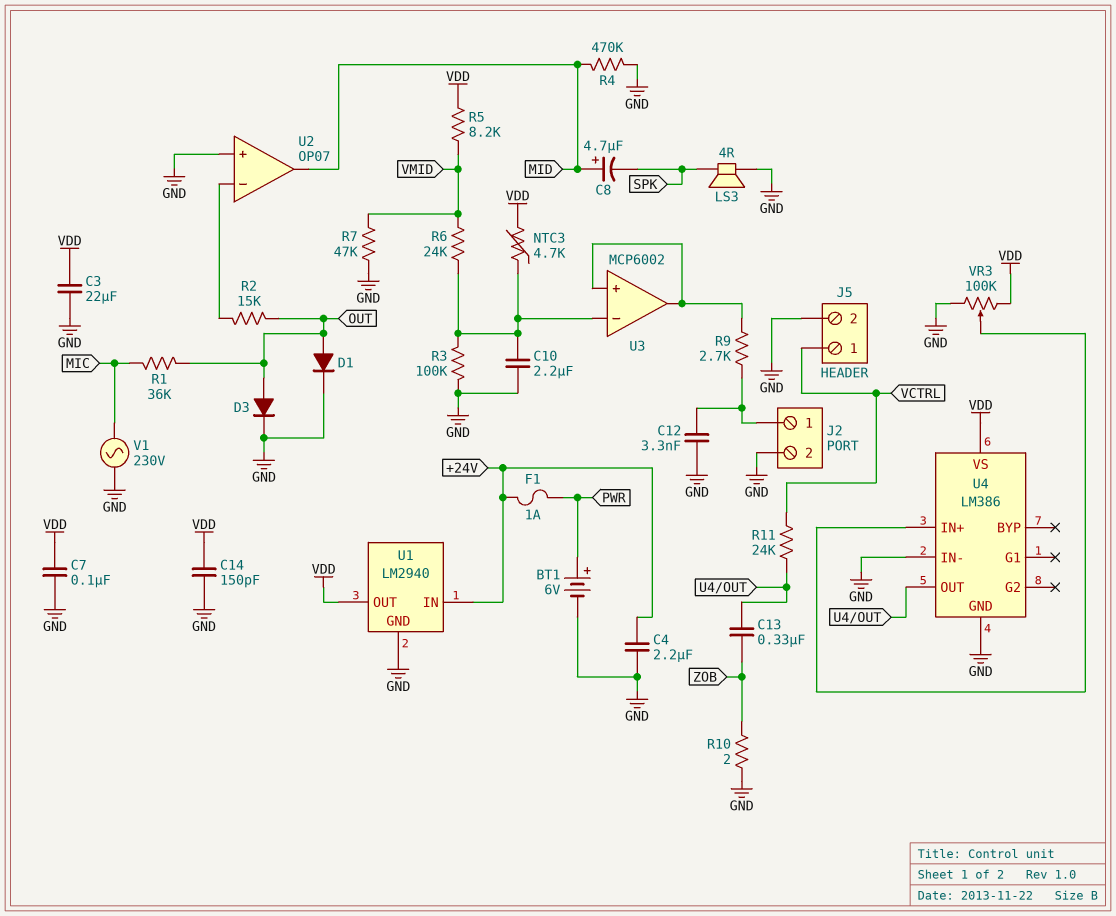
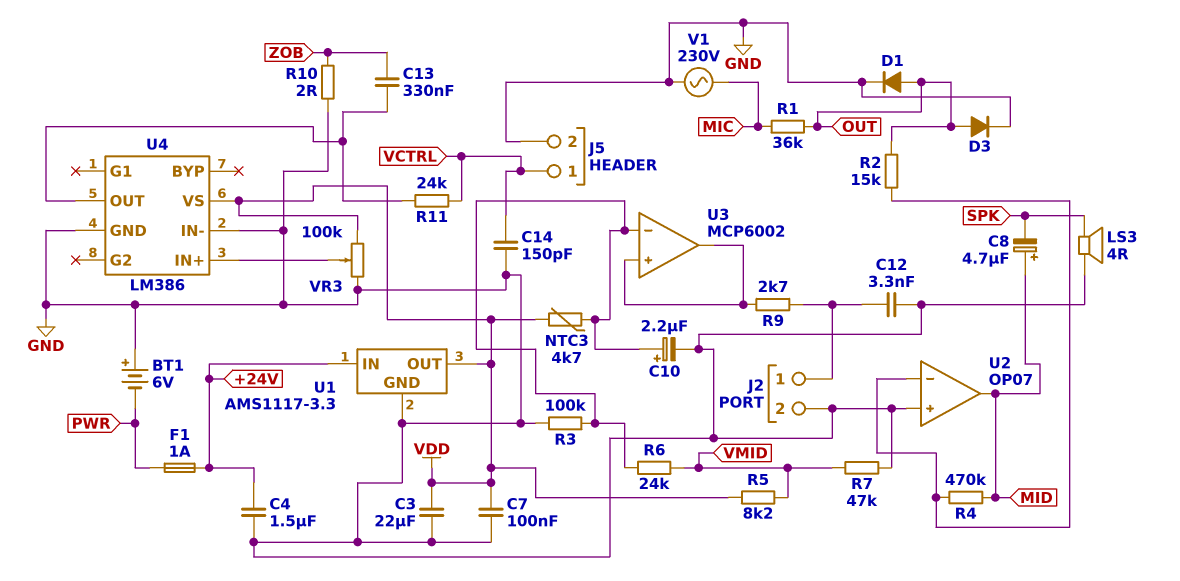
BT1: 6V (plus PWR, minus GND) -> 6V (plus GND, minus PWR)
C4: 2.2uF (+24V, GND) -> 1.5uF (+24V, GND)
C10: 2.2uF (GND, U3/in-) -> 2.2uF (plus U3/in-, minus GND)
C14: 150pF (GND, VDD) -> 150pF (GND, VCTRL)
R4: 470k (GND, MID) -> 470k (MID, U2/in-)
U1: LM2940 -> AMS1117-3.3

